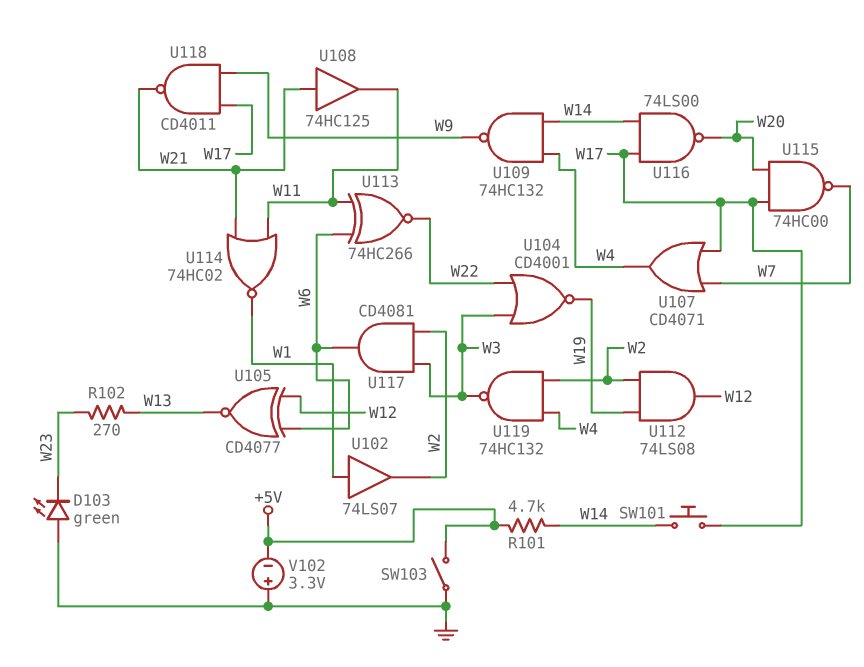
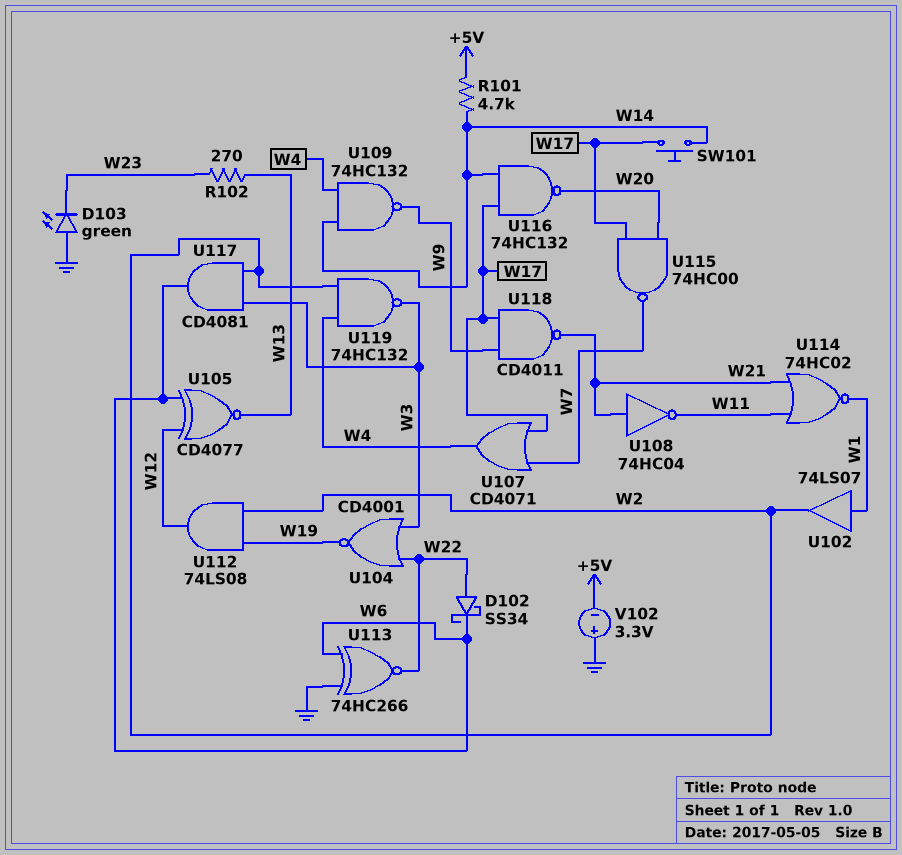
D102: none -> schottky SS34 (A W22, K W6)
SW103: switch (+5V, GND) -> none
U108: buffer 74HC125 (in W21, out W11) -> NOT 74HC04 (in W21, out W11)
U113: XNOR 74HC266 (in W6, in W11, out W22) -> XNOR 74HC266 (in GND, in W6, out W22)
U116: NAND 74LS00 (in W14, in W17, out W20) -> NAND 74HC132 (in W14, in W17, out W20)

